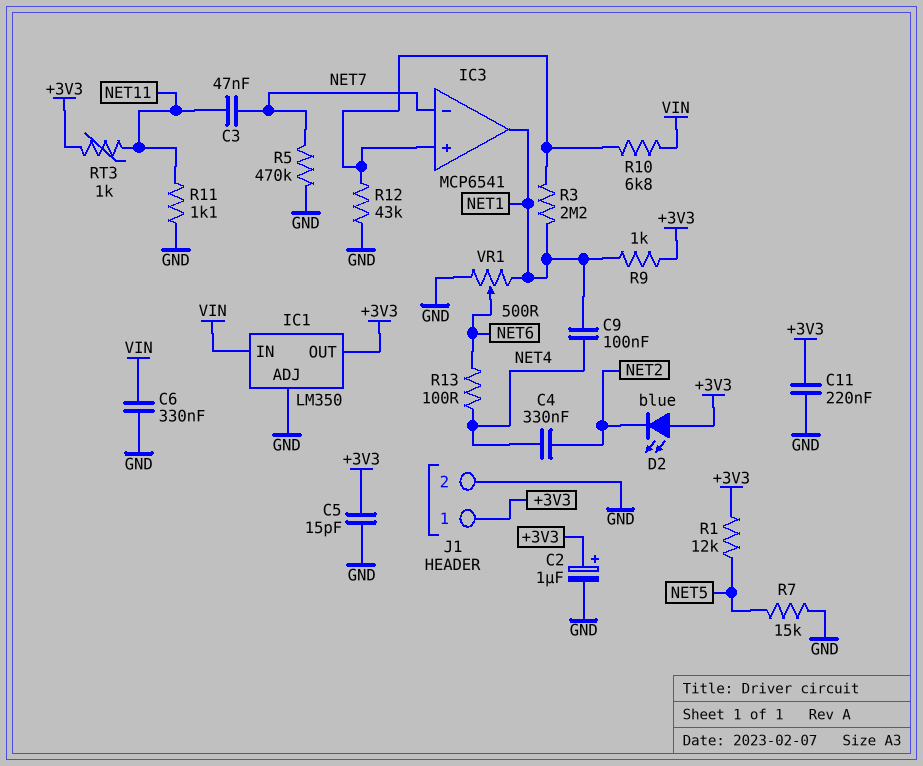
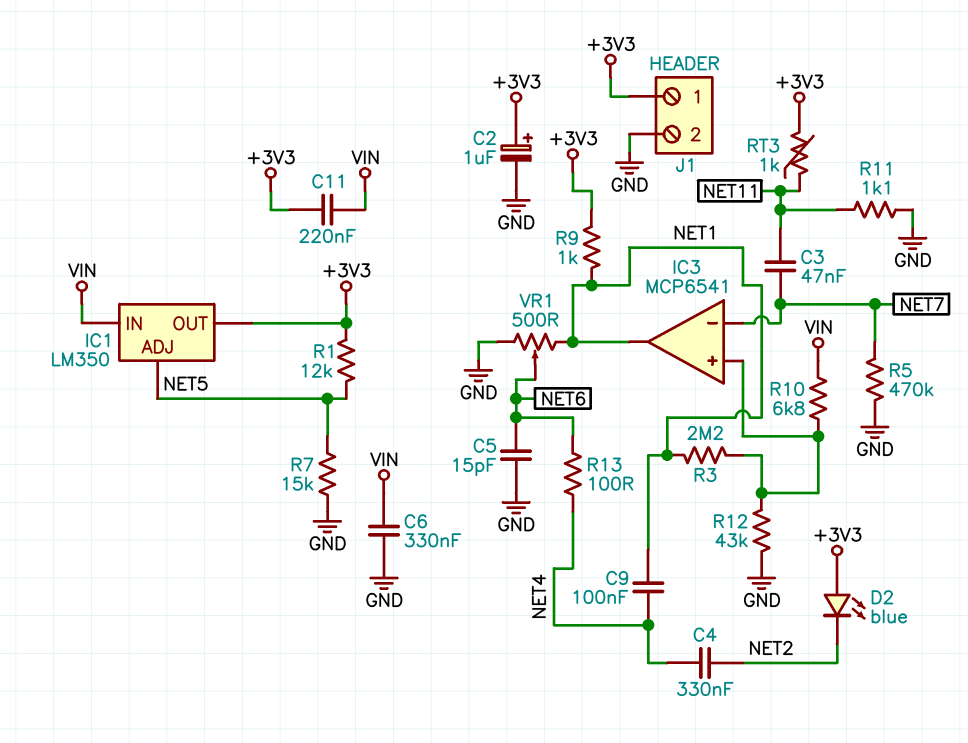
C5: 15pF (+3V3, GND) -> 15pF (GND, NET6)
C11: 220nF (+3V3, GND) -> 220nF (+3V3, VIN)
IC1 pin ADJ: GND -> NET5

